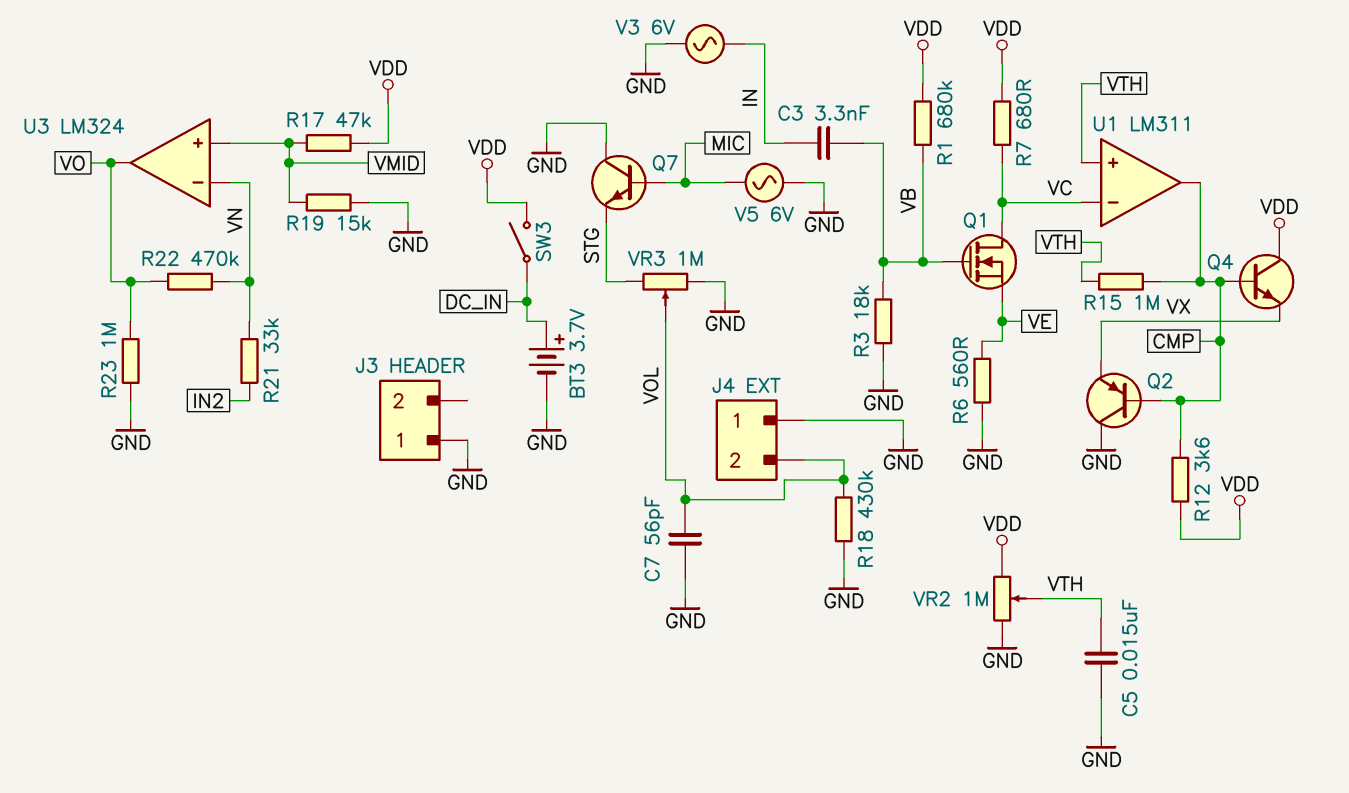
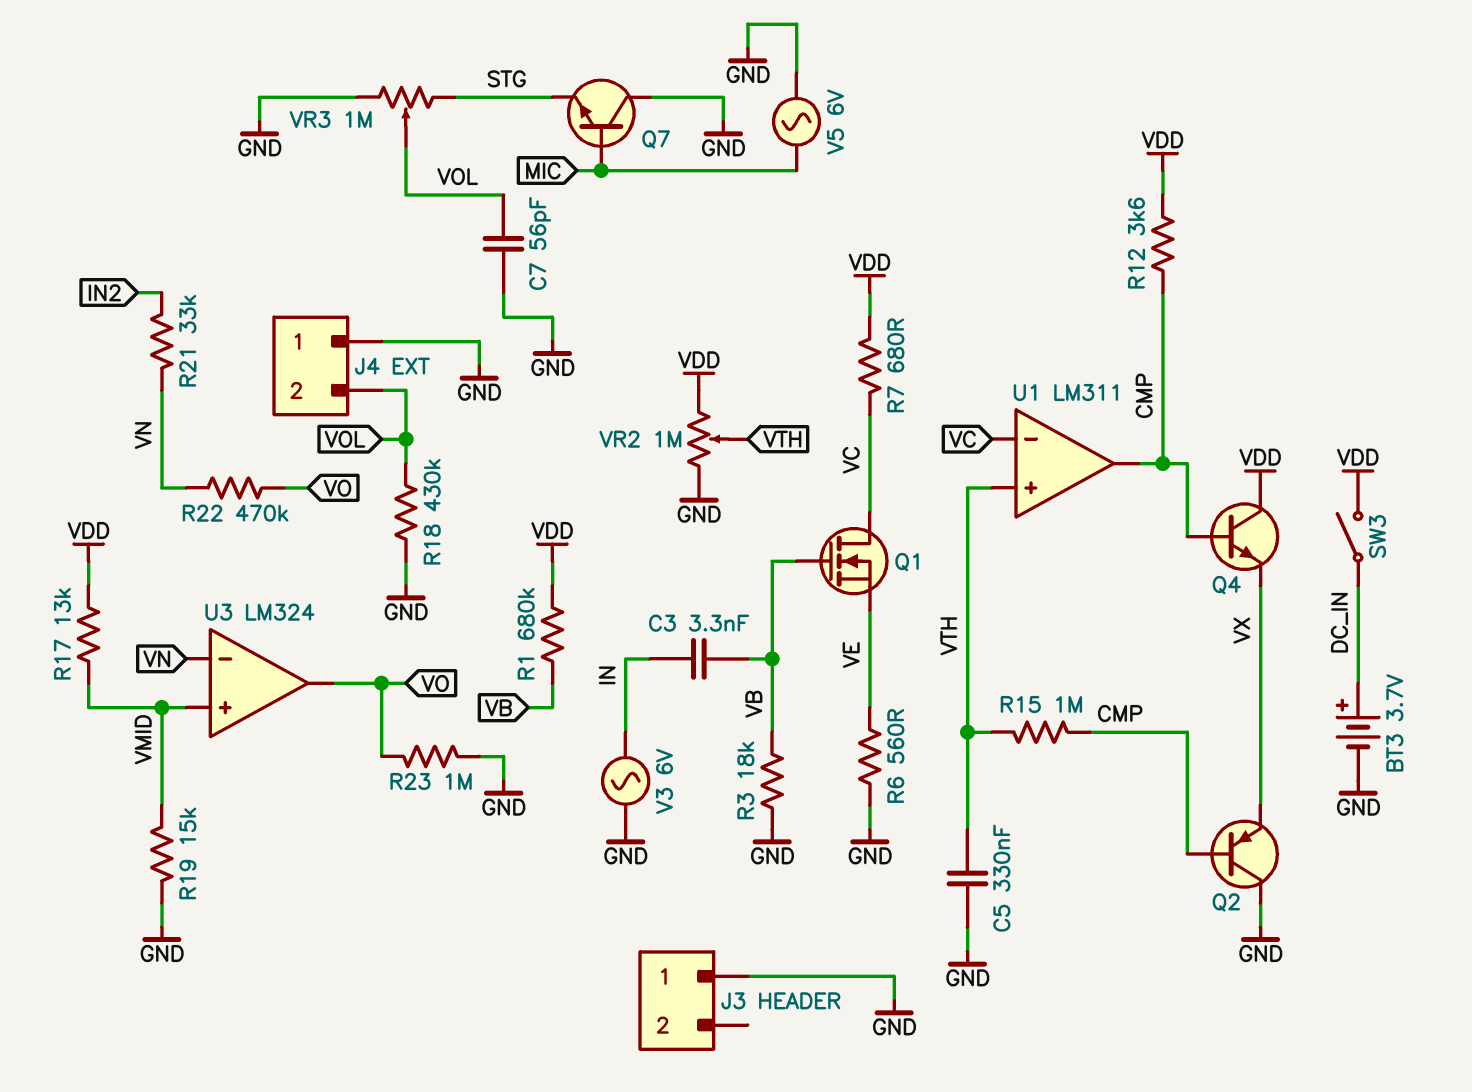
C5: 15nF (GND, VTH) -> 330nF (GND, VTH)
R17: 47k (VDD, VMID) -> 13k (VDD, VMID)

